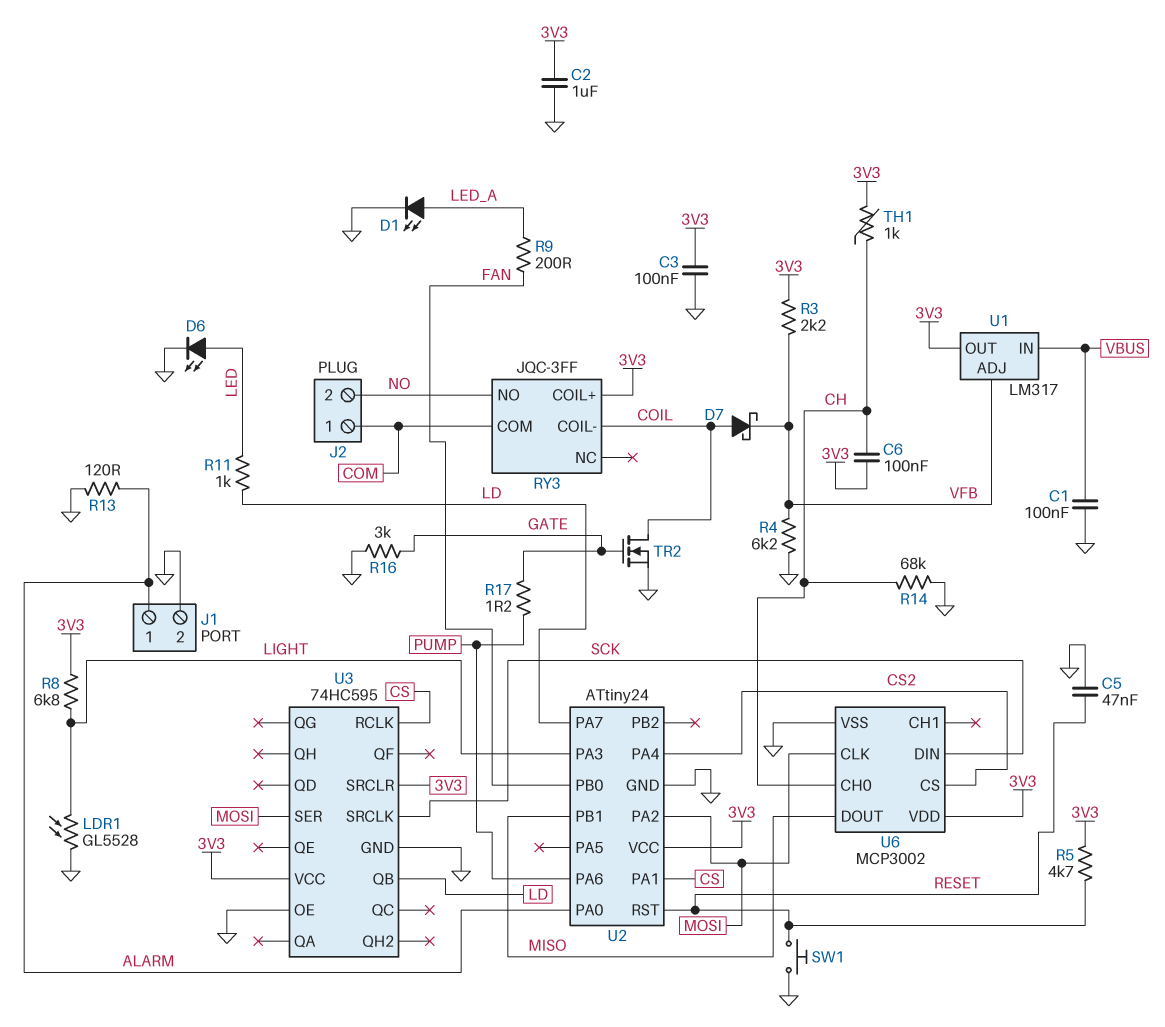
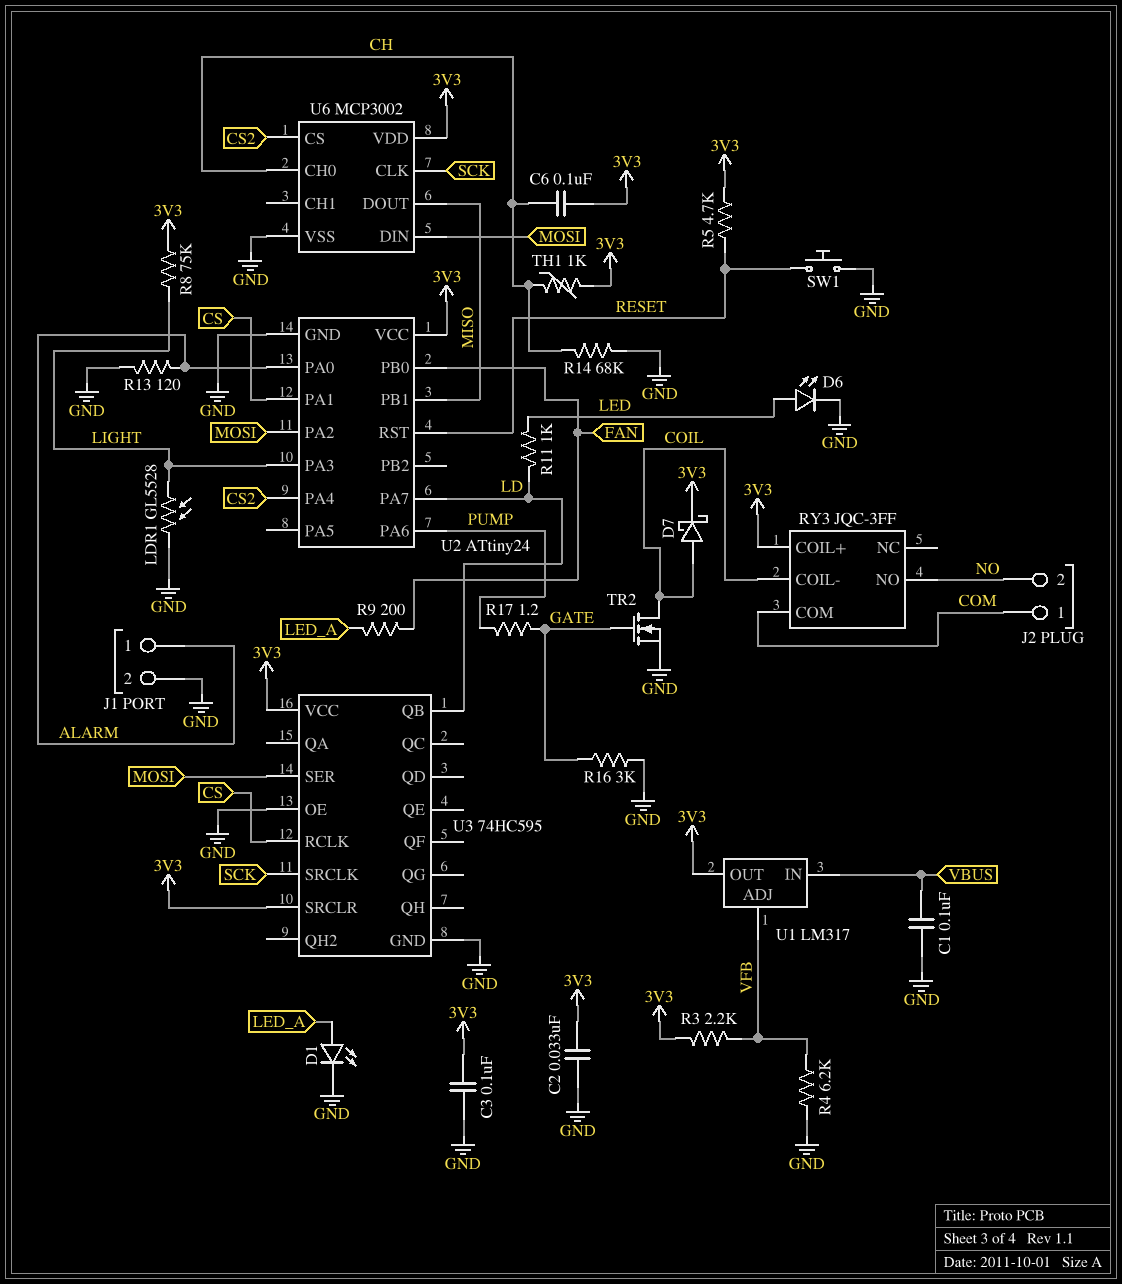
C2: 1uF (3V3, GND) -> 33nF (3V3, GND)
C5: 47nF (GND, RESET) -> none
D7: schottky (A COIL, K VFB) -> schottky (A COIL, K 3V3)
R8: 6.8k (3V3, LIGHT) -> 75k (3V3, LIGHT)
U6 pin CLK: MOSI -> SCK
U6 pin DIN: SCK -> MOSI

